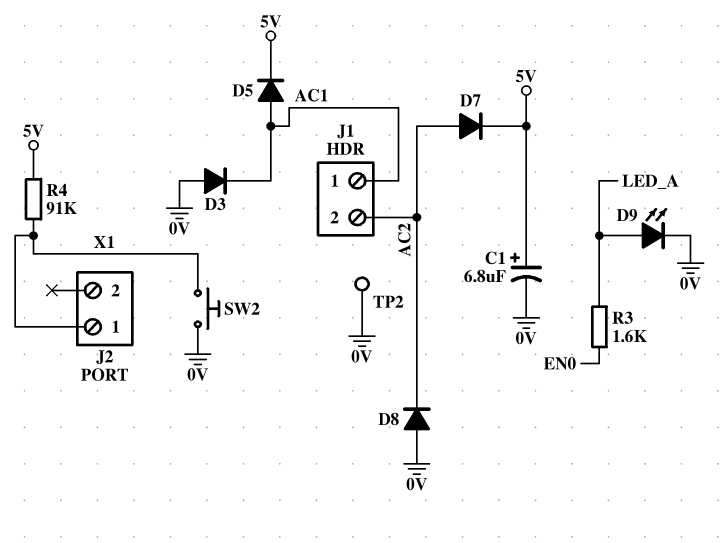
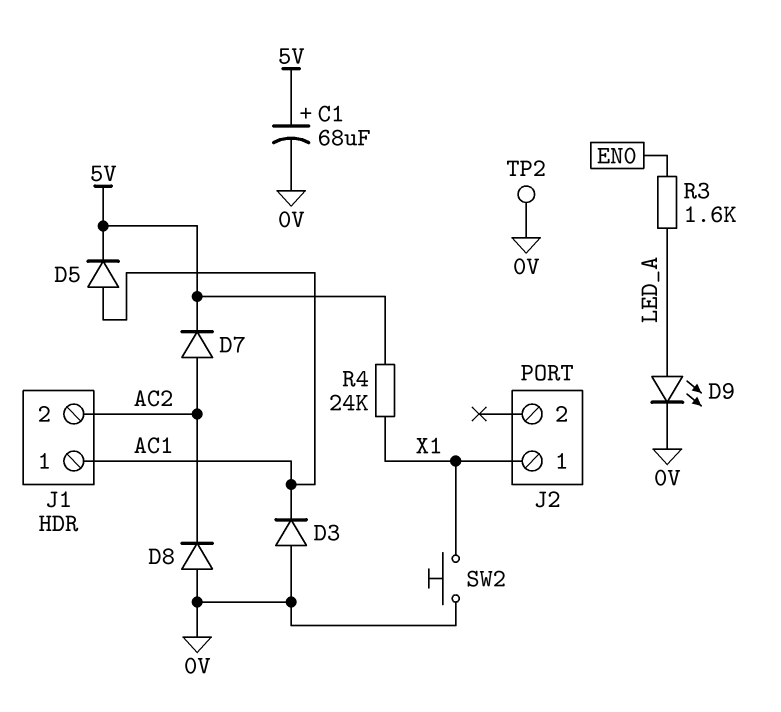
C1: 6.8uF (plus 5V, minus 0V) -> 68uF (plus 5V, minus 0V)
R4: 91k (5V, X1) -> 24k (5V, X1)

